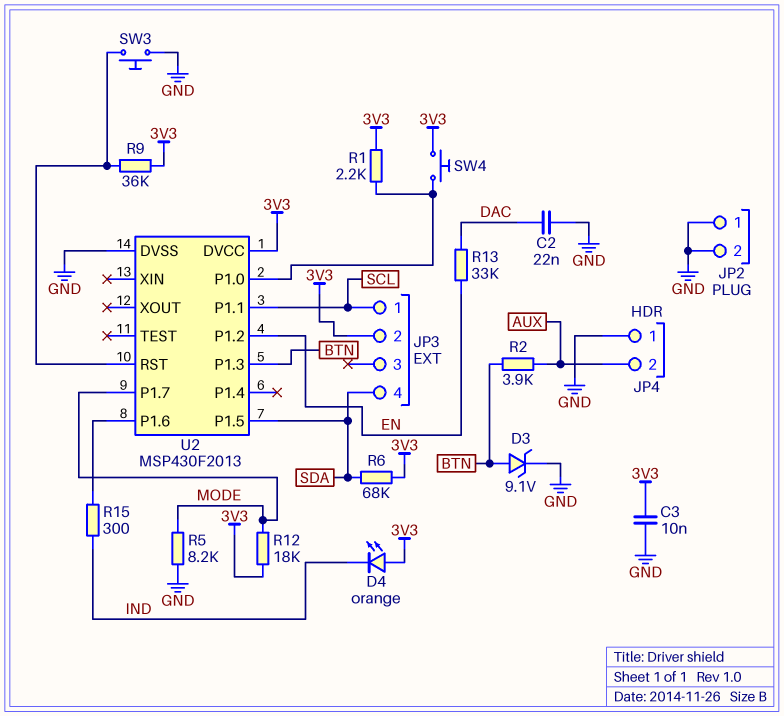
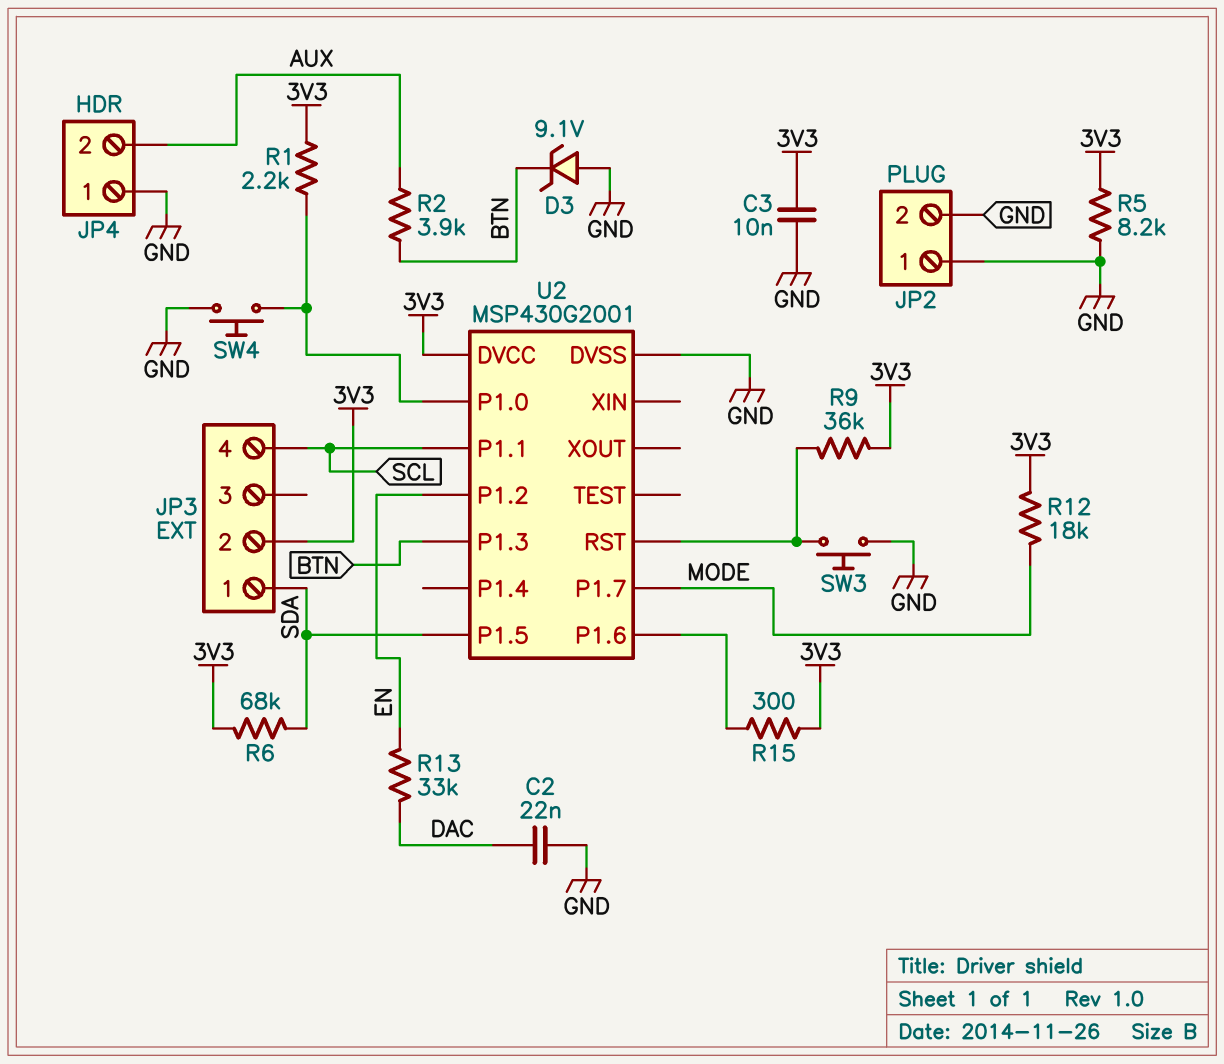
D3: zener 9.1V (A BTN, K GND) -> zener 9.1V (A GND, K BTN)
D4: LED orange (A 3V3, K IND) -> none
JP3 pin 1: SCL -> SDA
JP3 pin 4: SDA -> SCL
R5: 8.2k (GND, MODE) -> 8.2k (3V3, GND)
R15: 300 (IND, U2/P1.6) -> 300 (3V3, U2/P1.6)
SW4: button (3V3, U2/P1.0) -> button (GND, U2/P1.0)
U2: MSP430F2013 -> MSP430G2001

